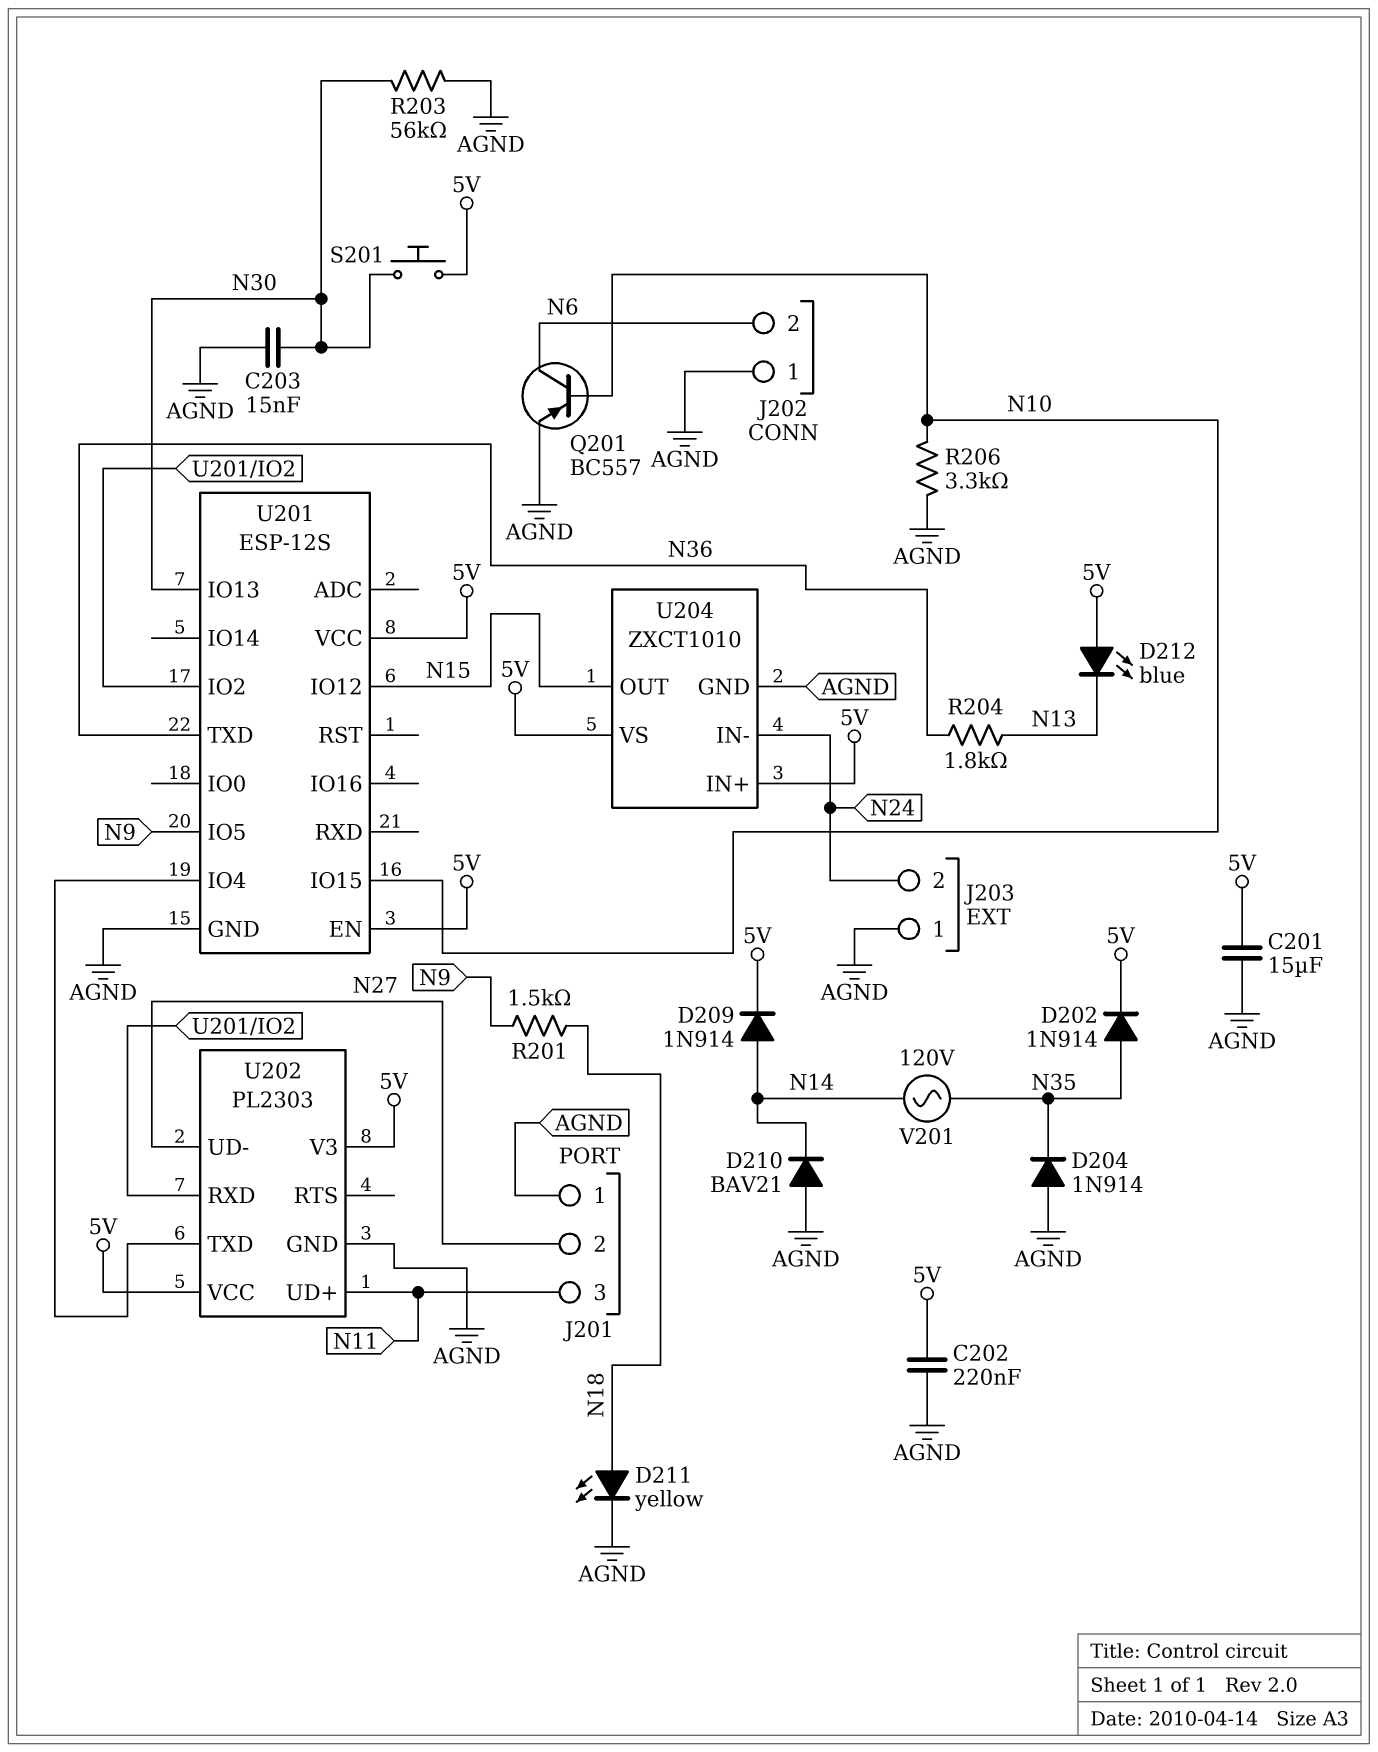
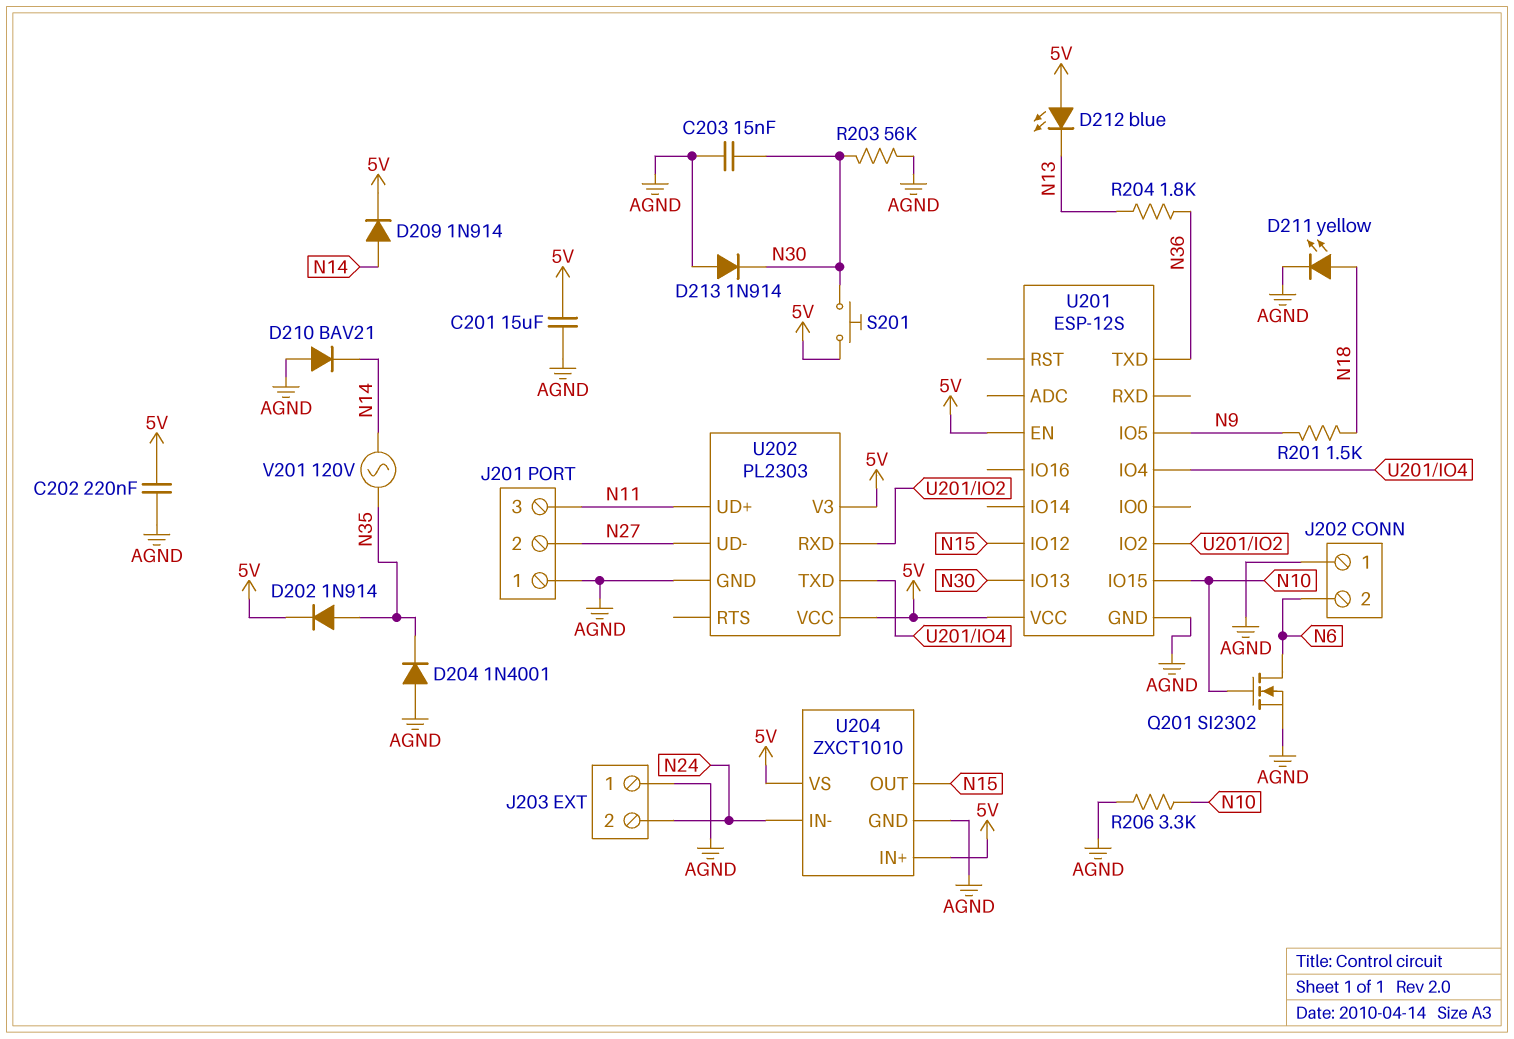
D204: diode 1N914 (A AGND, K N35) -> diode 1N4001 (A AGND, K N35)
D213: none -> diode 1N914 (A AGND, K N30)
Q201: PNP BC557 (B N10, C N6, E AGND) -> NMOS SI2302 (G N10, D N6, S AGND)

